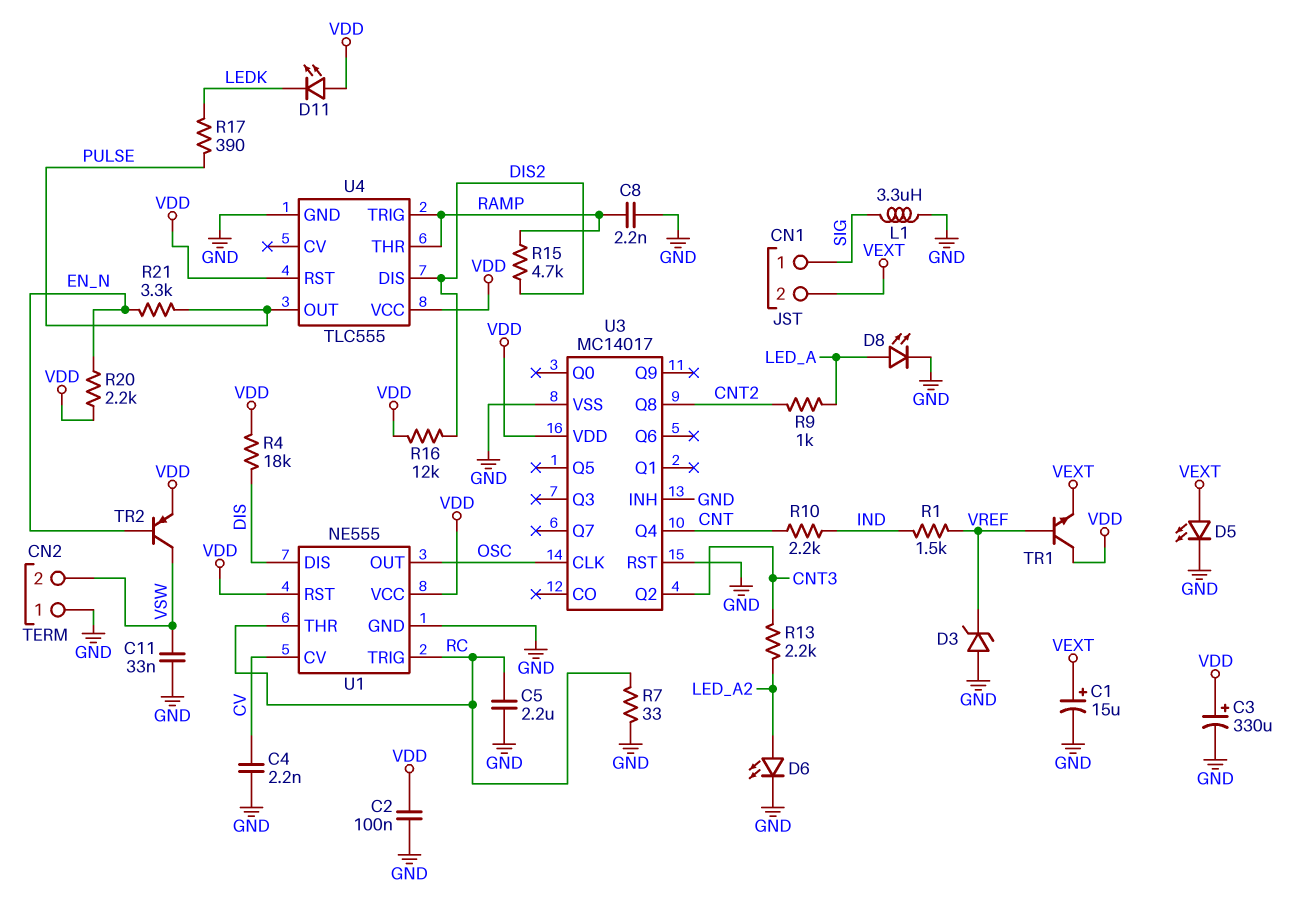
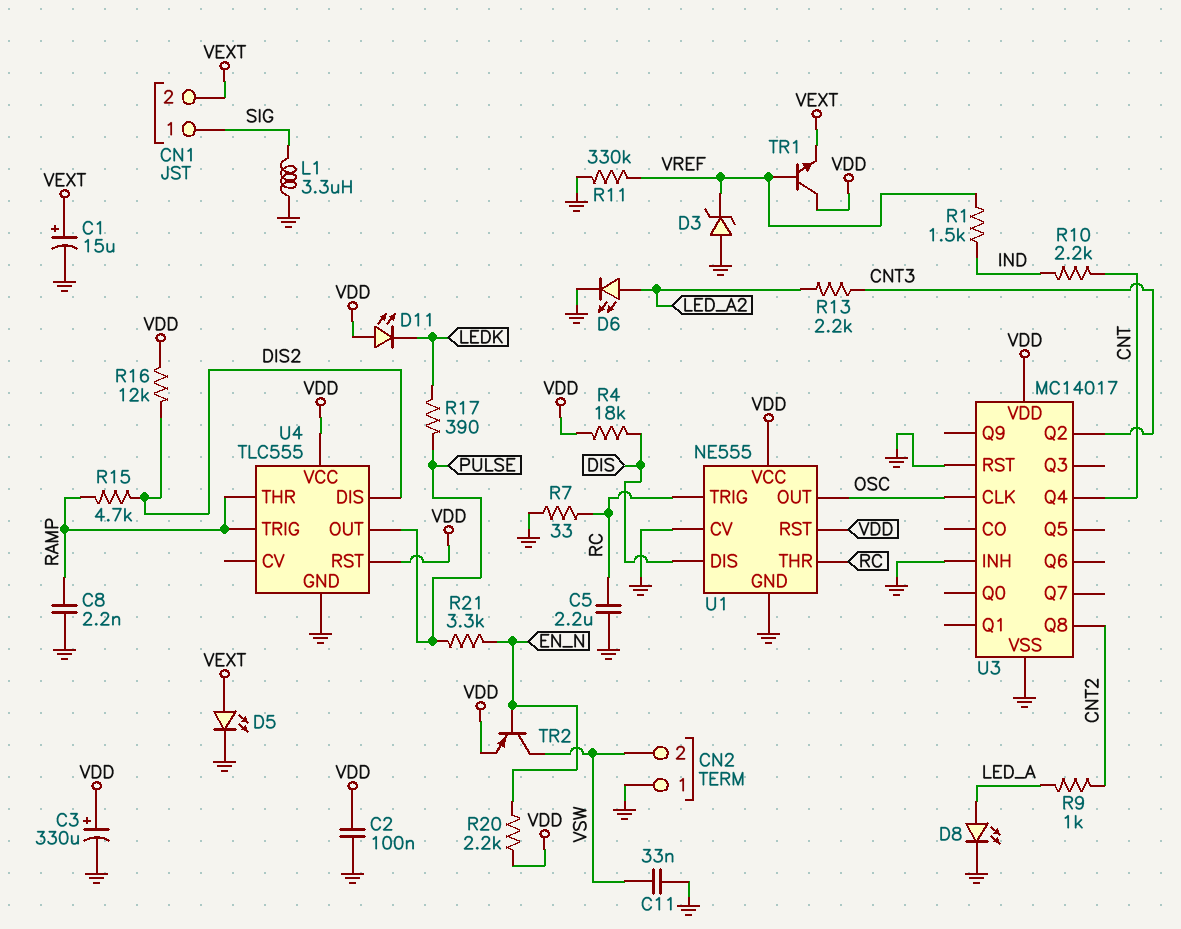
C4: 2.2nF (CV, GND) -> none
R11: none -> 330k (GND, VREF)
U1 pin CV: CV -> GND

